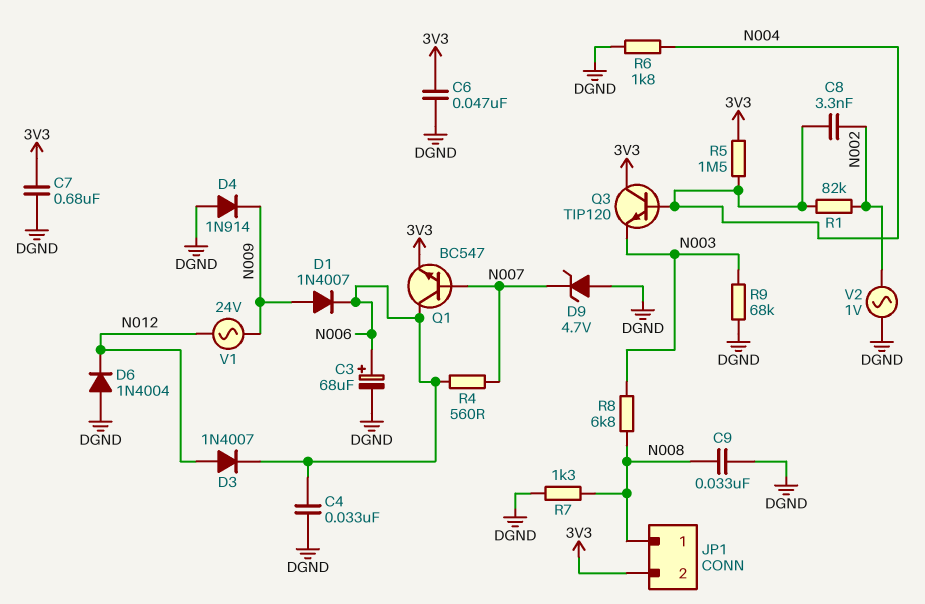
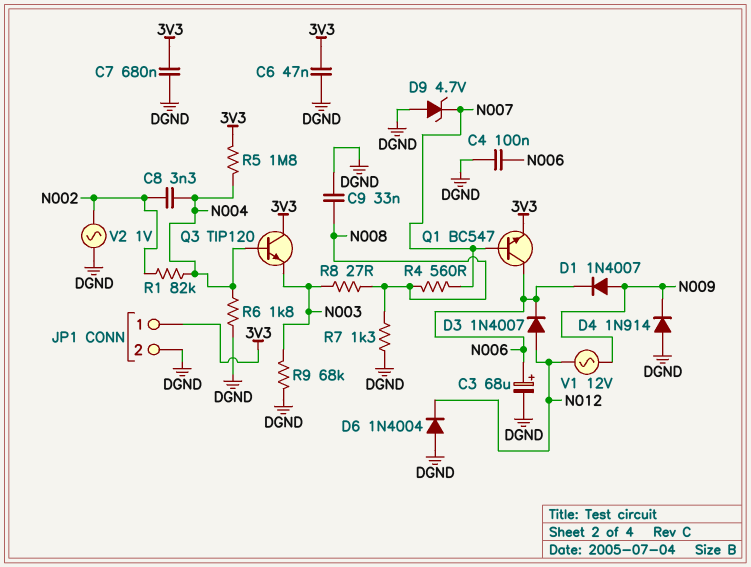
C4: 33nF (DGND, N006) -> 100nF (DGND, N006)
JP1 pin 1: N008 -> 3V3
JP1 pin 2: 3V3 -> DGND
R4: 560 (N006, N007) -> 560 (N007, N008)
R5: 1.5M (3V3, N004) -> 1.8M (3V3, N004)
R8: 6.8k (N003, N008) -> 27 (N003, N008)
V1: AC 24V (N009, N012) -> AC 12V (N009, N012)

